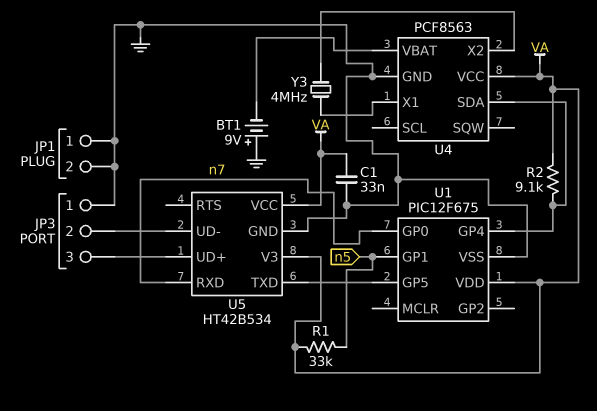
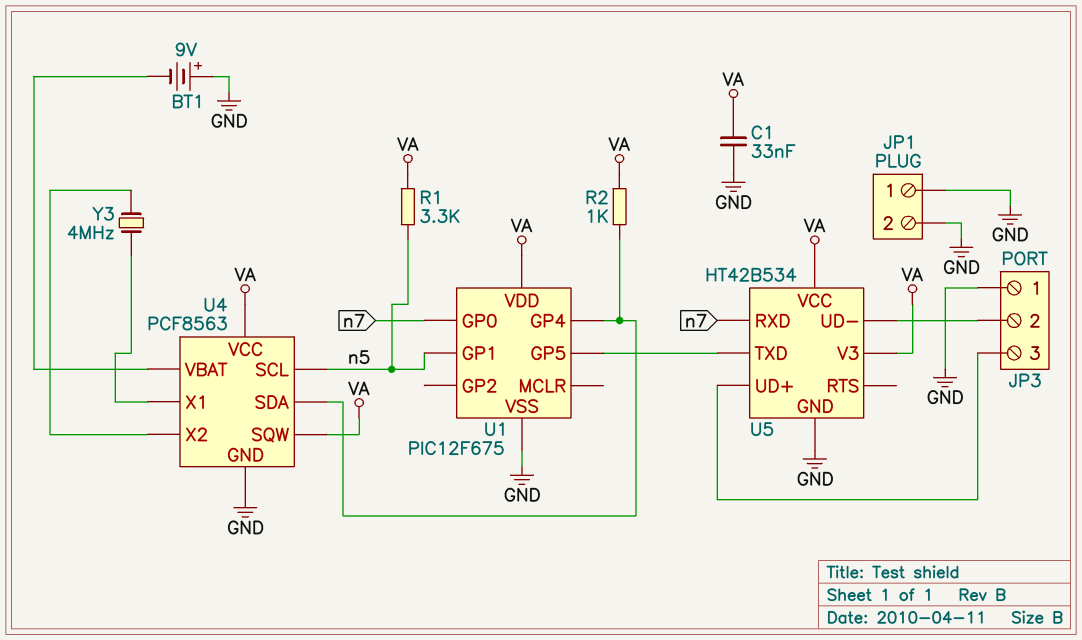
R1: 33k (VA, n5) -> 3.3k (VA, n5)
R2: 9.1k (U1/GP4, VA) -> 1k (U1/GP4, VA)
U4 pin SCL: none -> n5
U4 pin SQW: none -> VA

